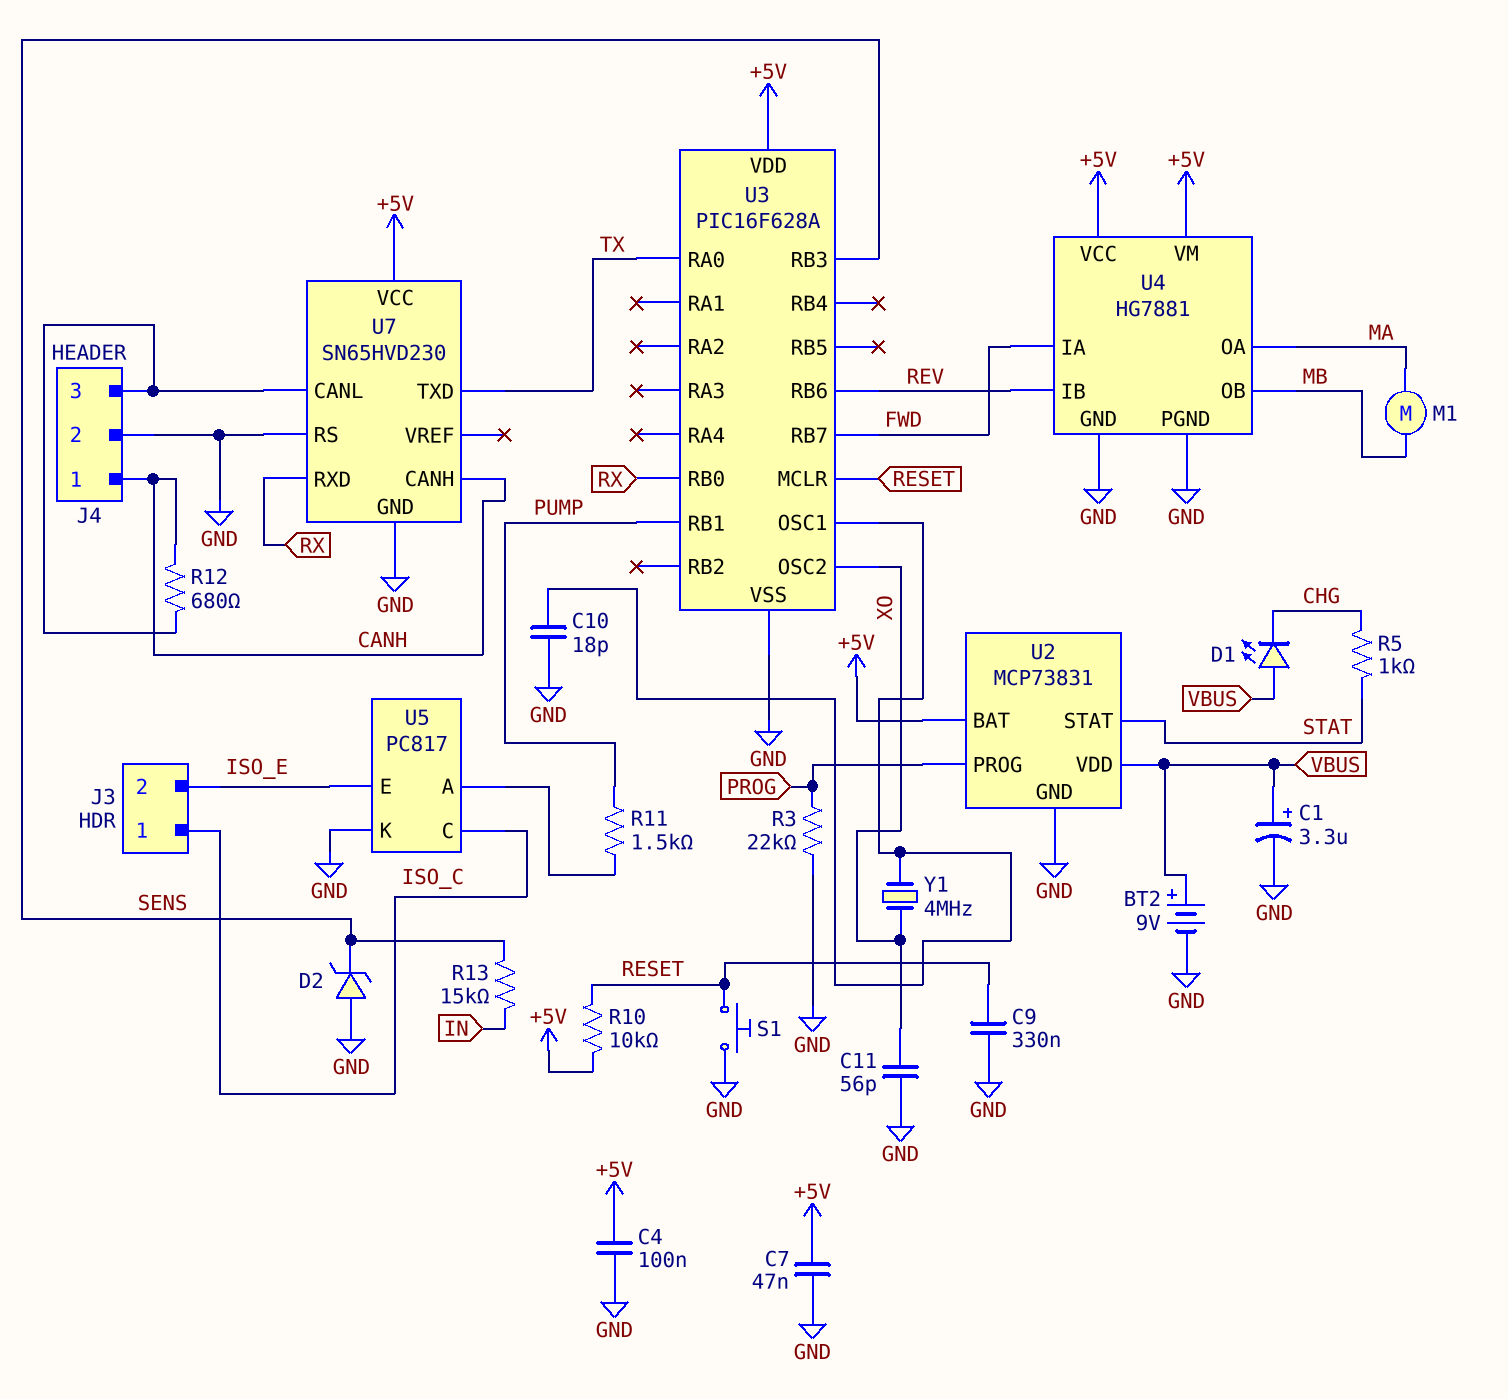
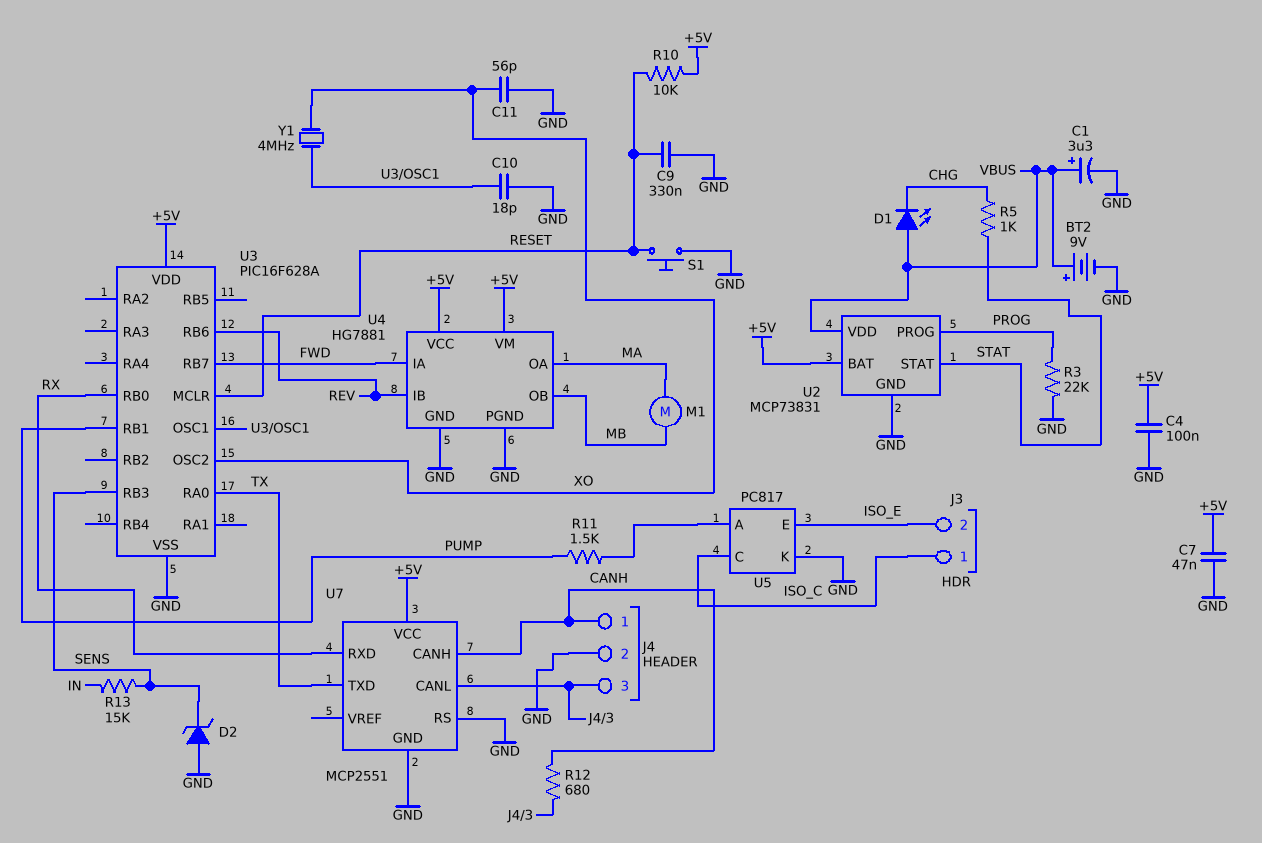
U7: SN65HVD230 -> MCP2551

